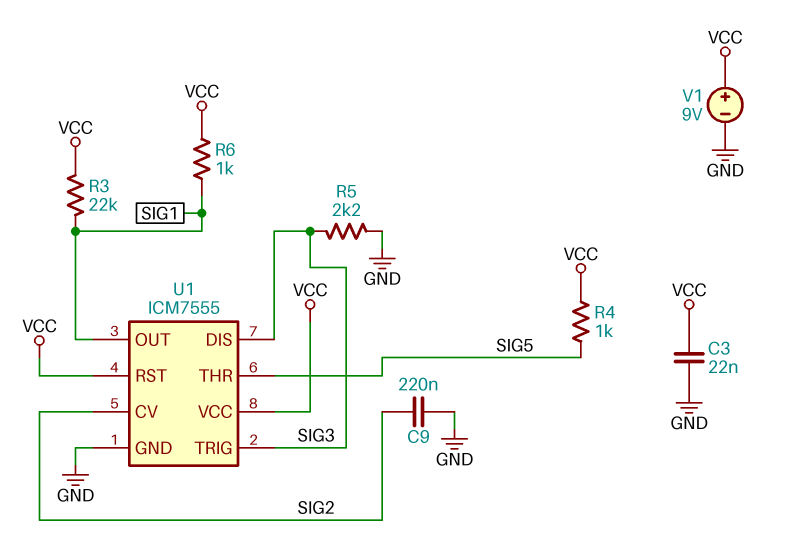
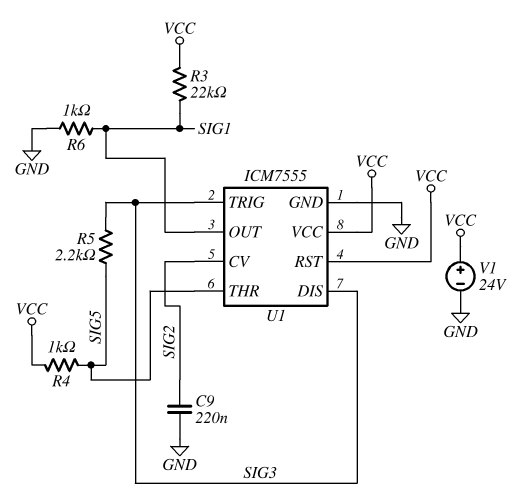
C3: 22nF (GND, VCC) -> none
R5: 2.2k (GND, SIG3) -> 2.2k (SIG3, SIG5)
R6: 1k (SIG1, VCC) -> 1k (GND, SIG1)
V1: 9V (plus VCC, minus GND) -> 24V (plus VCC, minus GND)

